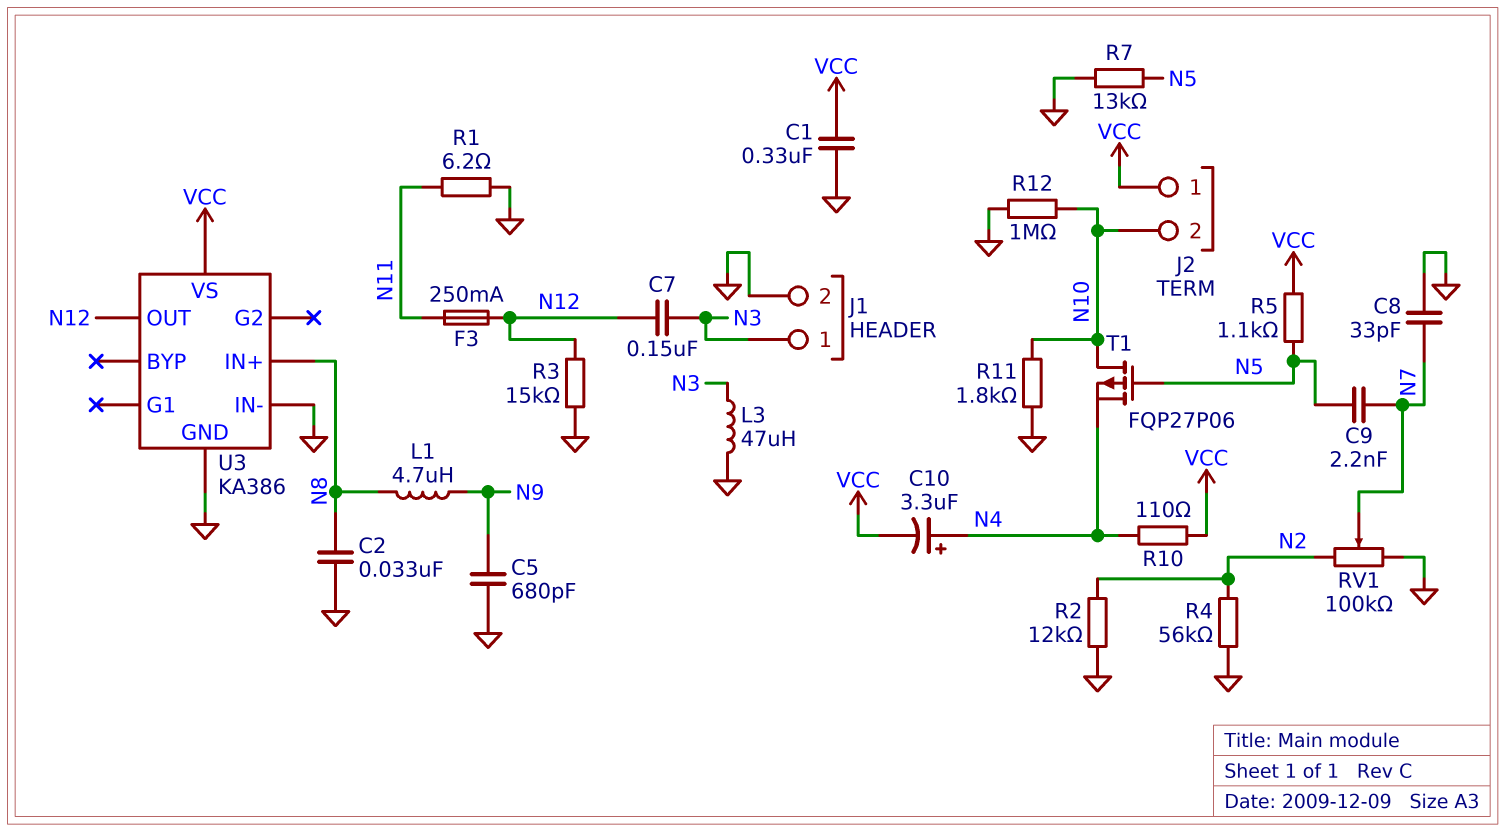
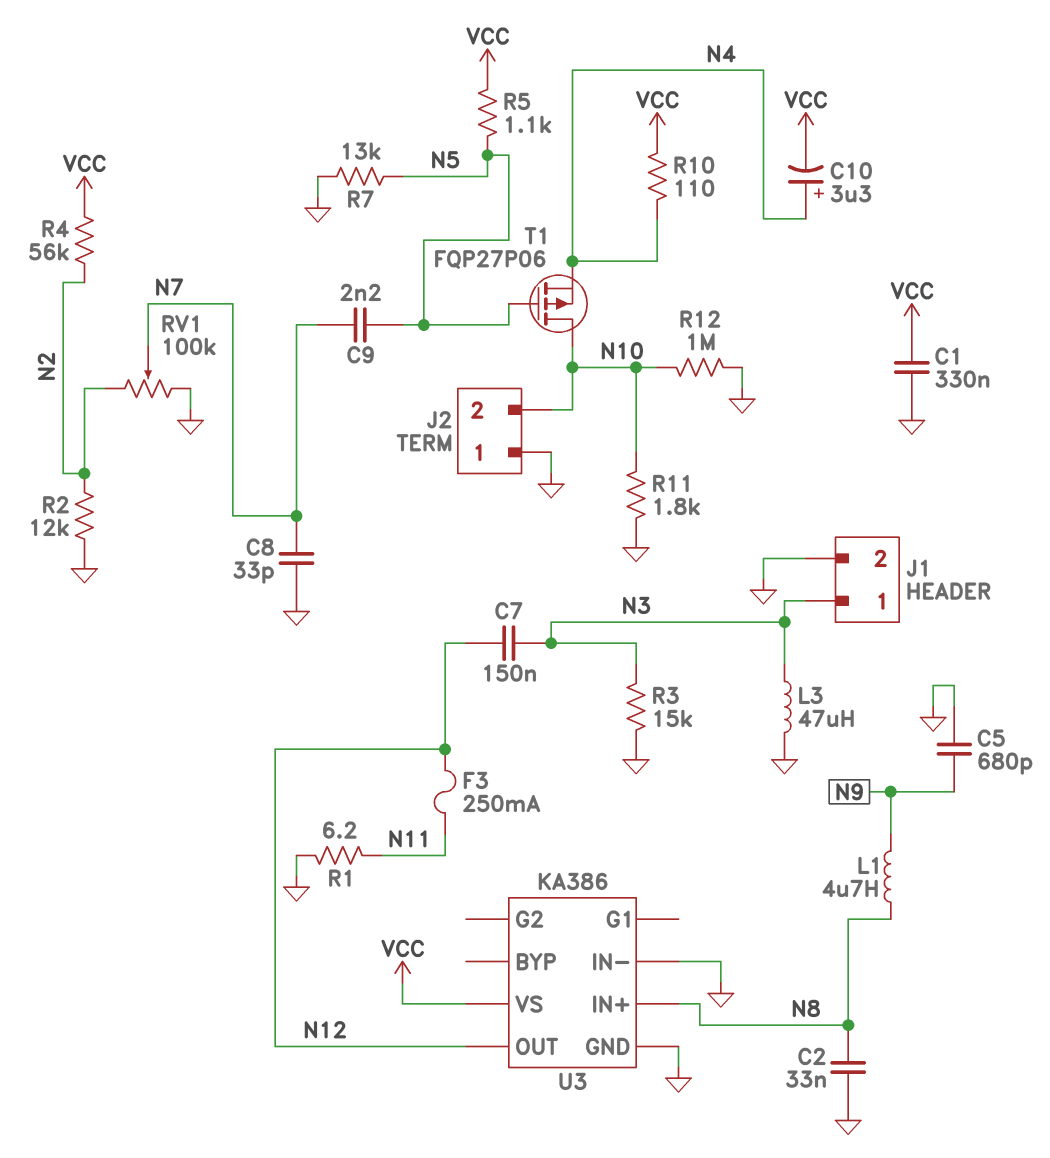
J2 pin 1: VCC -> GND
R3: 15k (GND, N12) -> 15k (GND, N3)
R4: 56k (GND, N2) -> 56k (N2, VCC)

